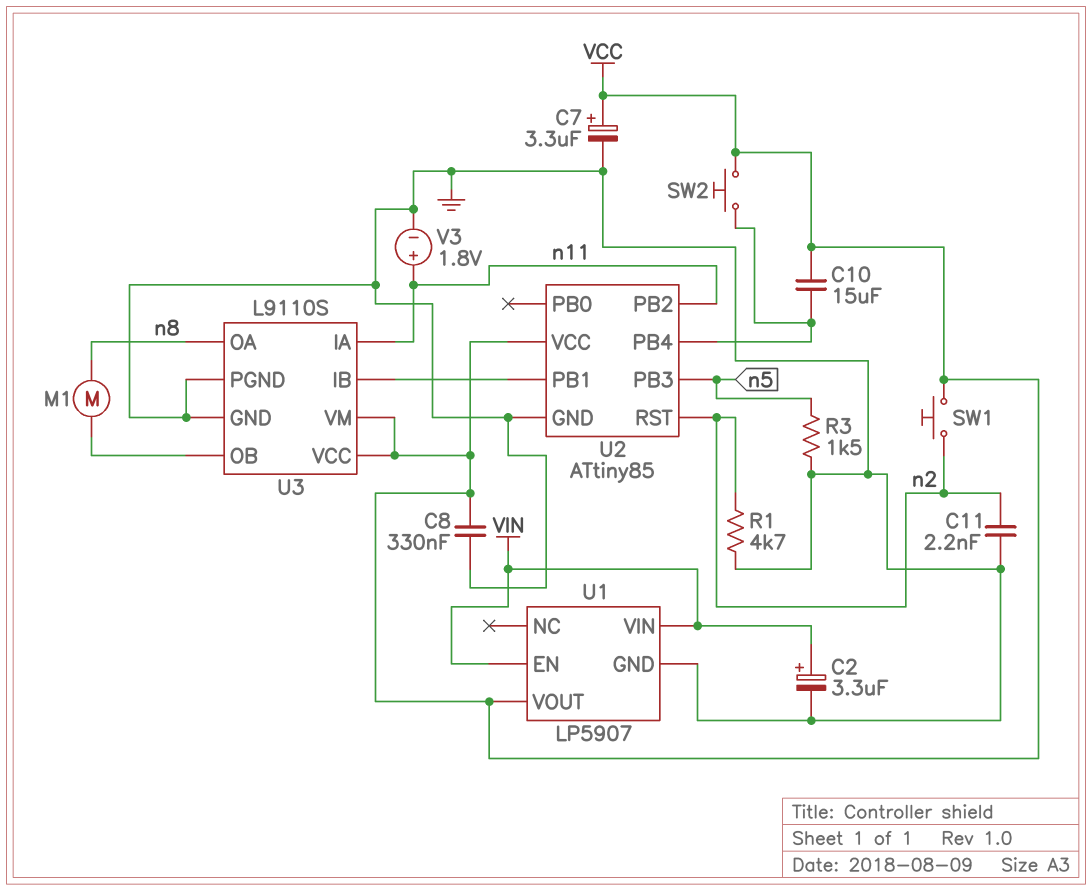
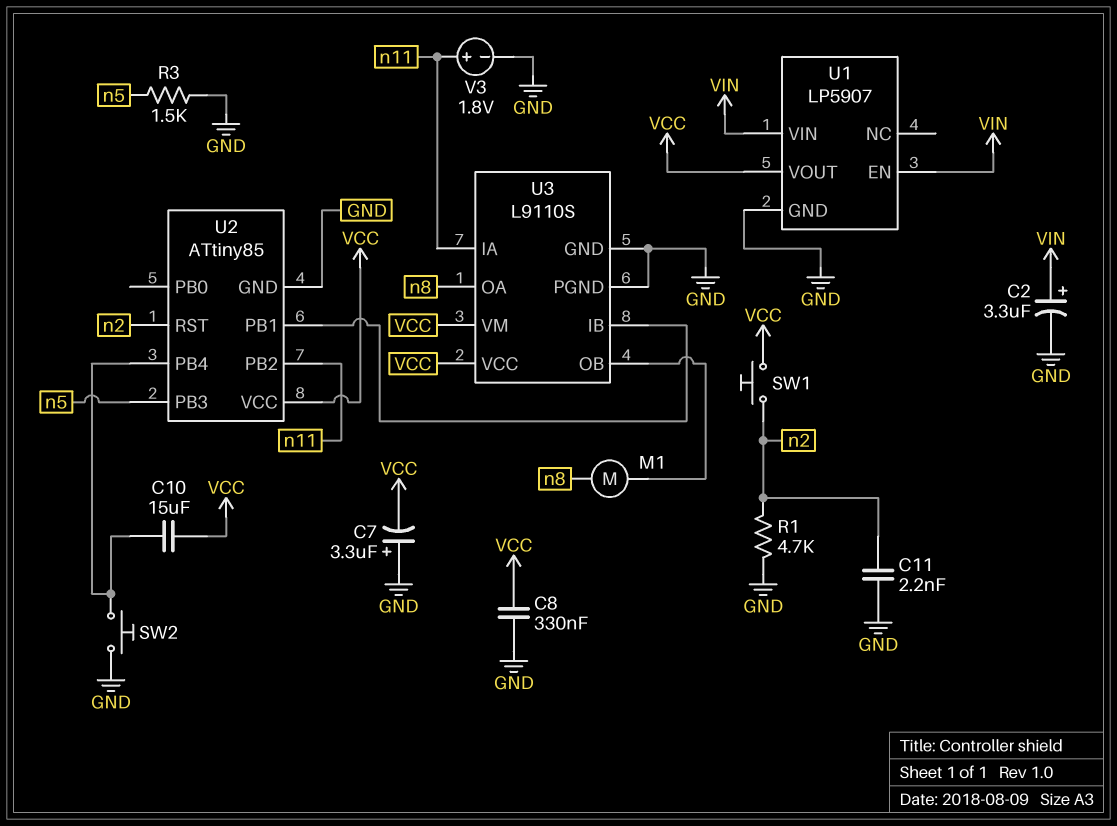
C7: 3.3uF (plus VCC, minus GND) -> 3.3uF (plus GND, minus VCC)
SW2: button (U2/PB4, VCC) -> button (GND, U2/PB4)

